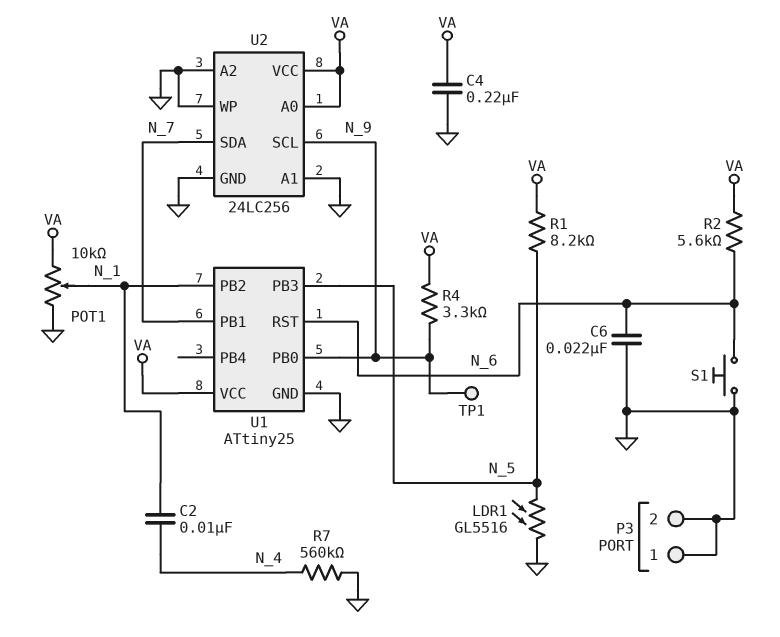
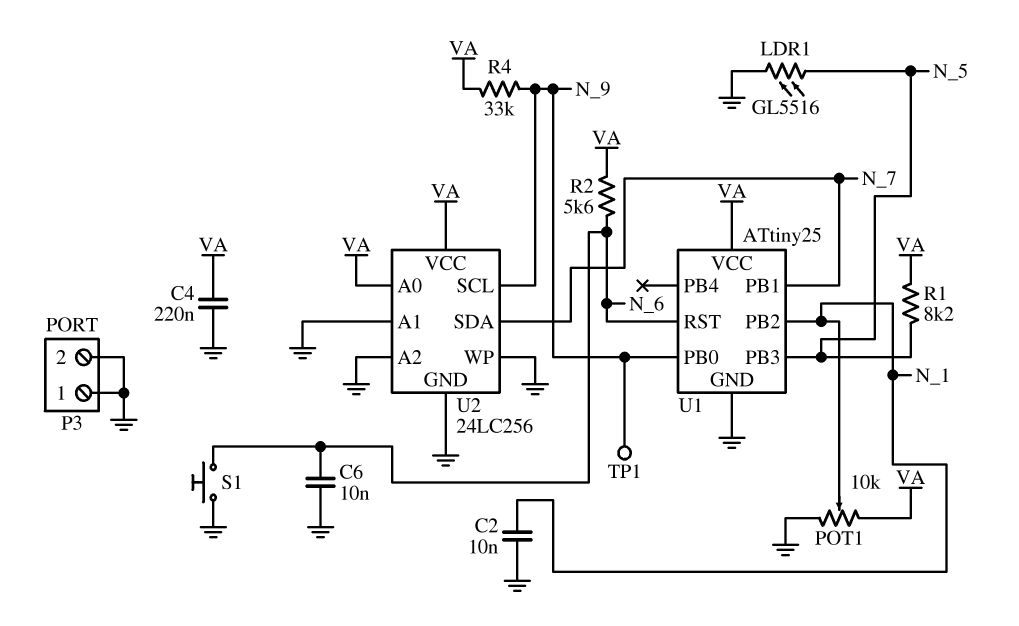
C2: 10nF (N_1, N_4) -> 10nF (GND, N_1)
C6: 22nF (GND, N_6) -> 10nF (GND, N_6)
R4: 3.3k (N_9, VA) -> 33k (N_9, VA)
R7: 560k (GND, N_4) -> none

